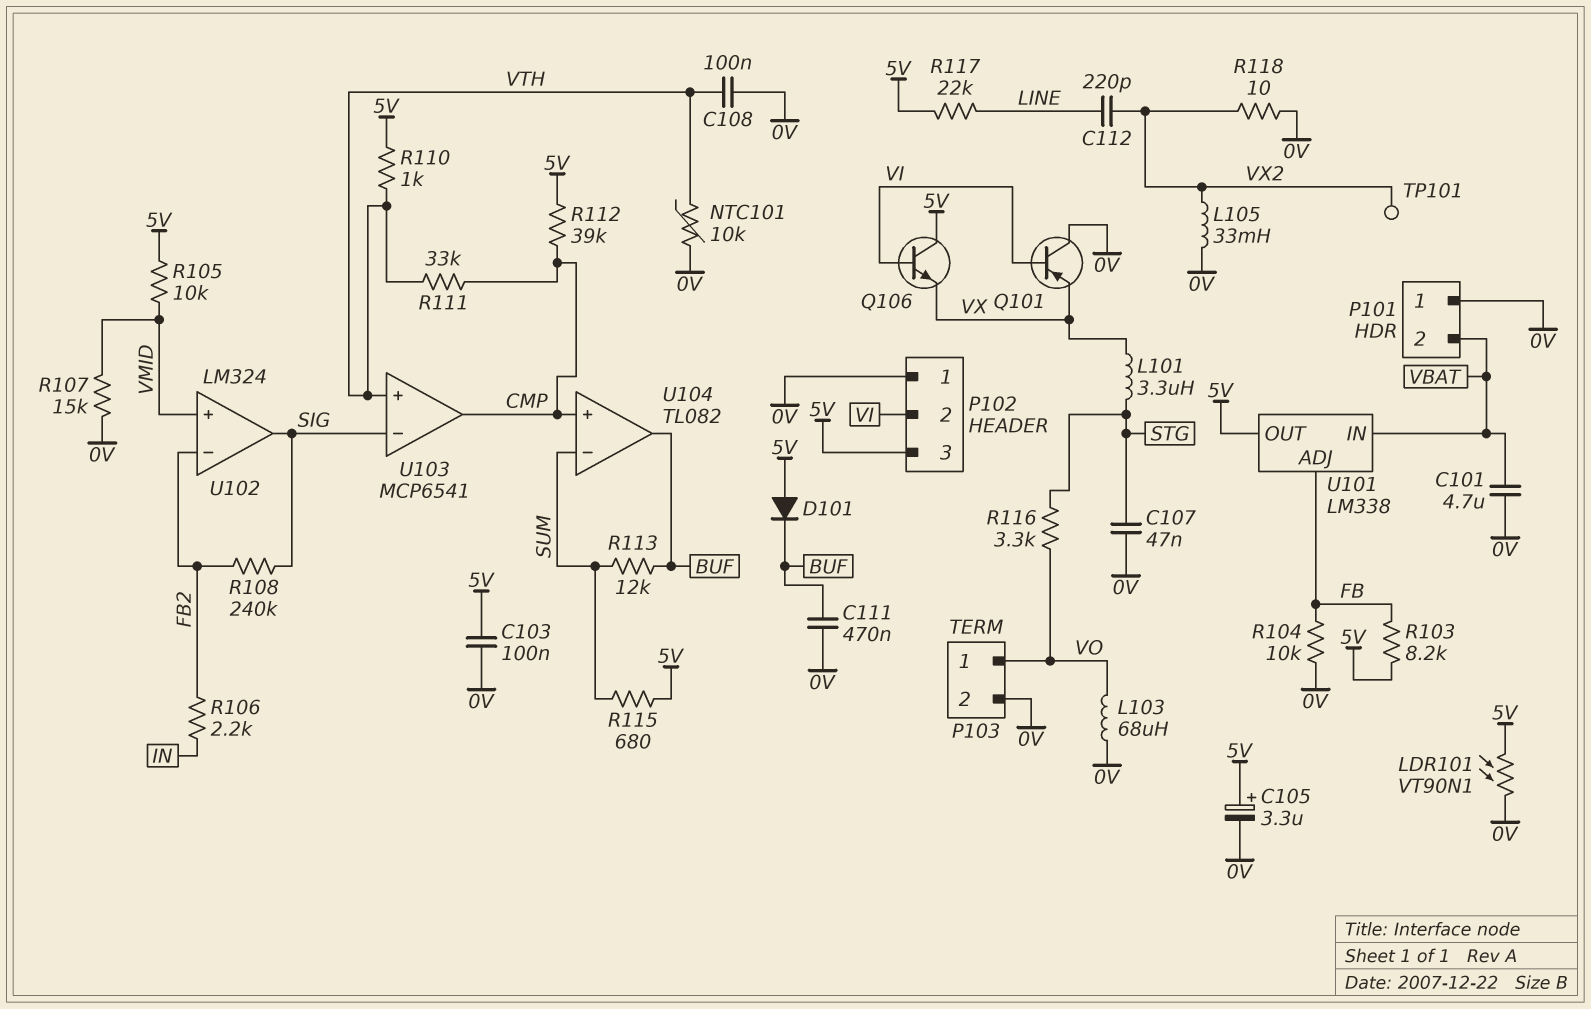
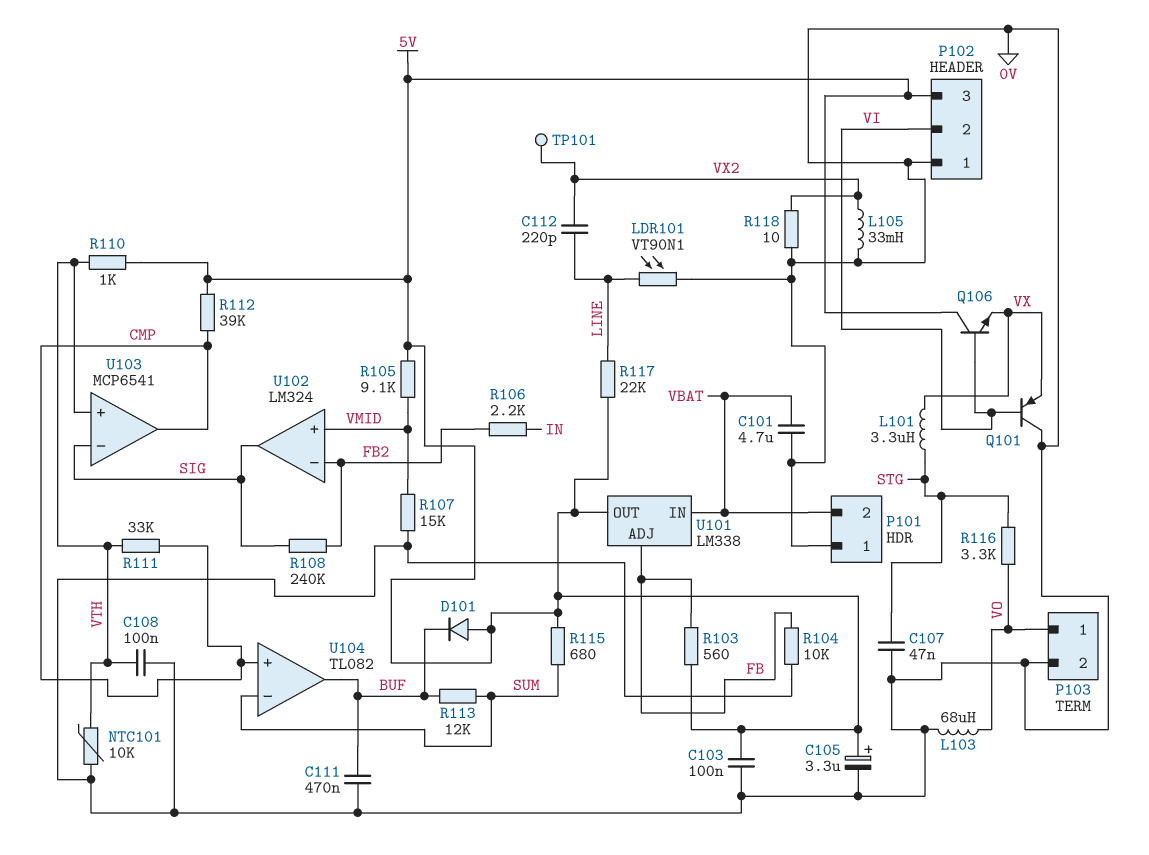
LDR101: VT90N1 (0V, 5V) -> VT90N1 (0V, LINE)
R103: 8.2k (5V, FB) -> 560 (5V, FB)
R105: 10k (5V, VMID) -> 9.1k (5V, VMID)

